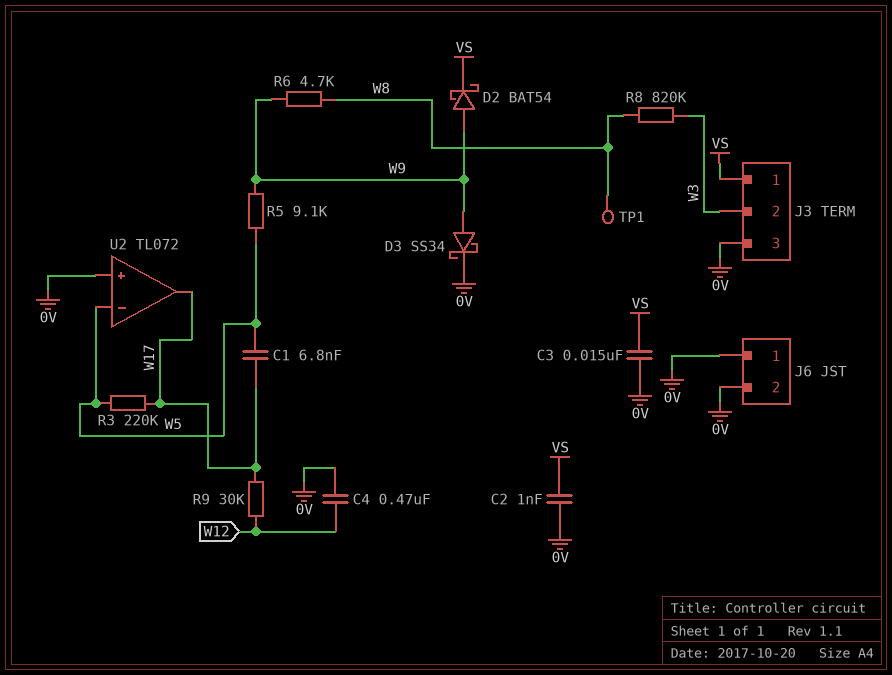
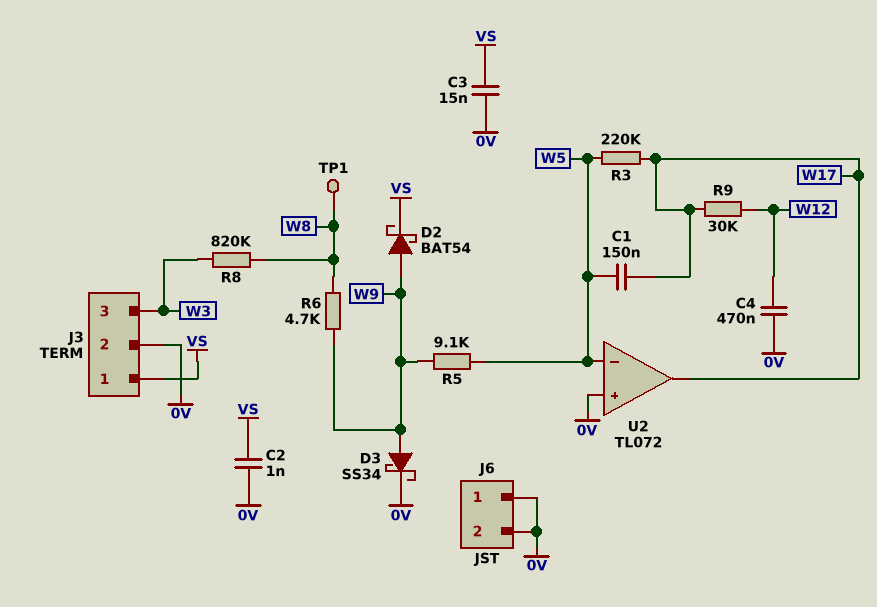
C1: 6.8nF (W5, W17) -> 150nF (W5, W17)
J3 pin 2: W3 -> 0V
J3 pin 3: 0V -> W3

